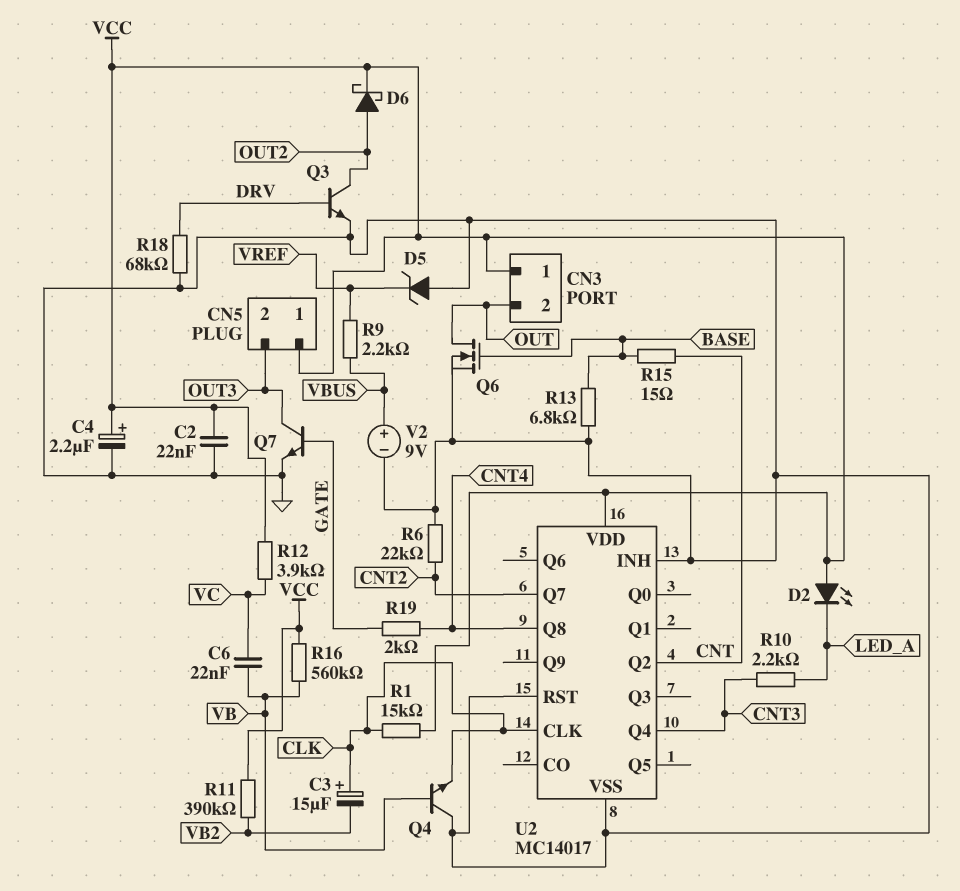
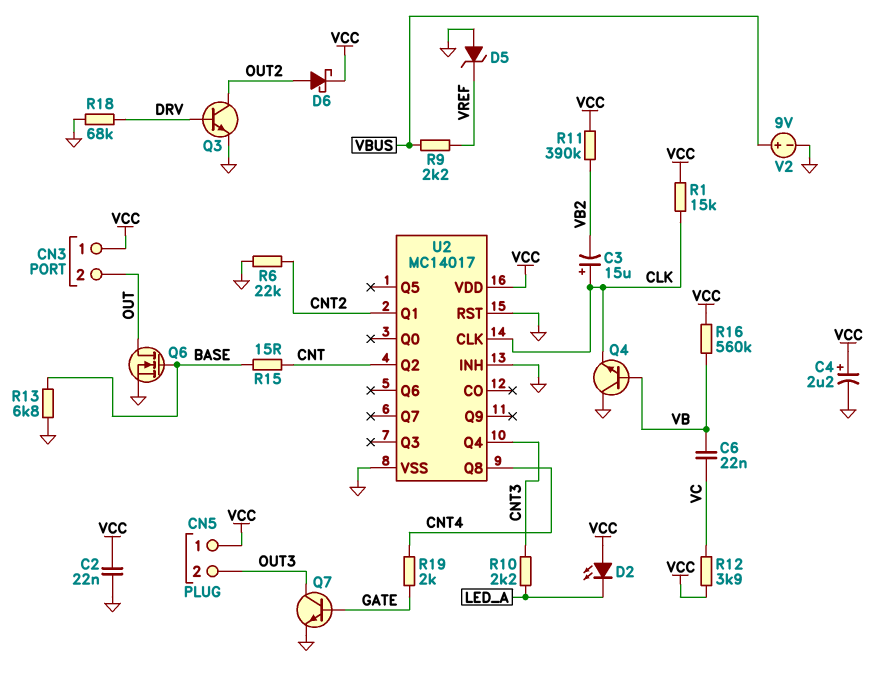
U2 pin Q1: none -> CNT2
U2 pin Q7: CNT2 -> none

